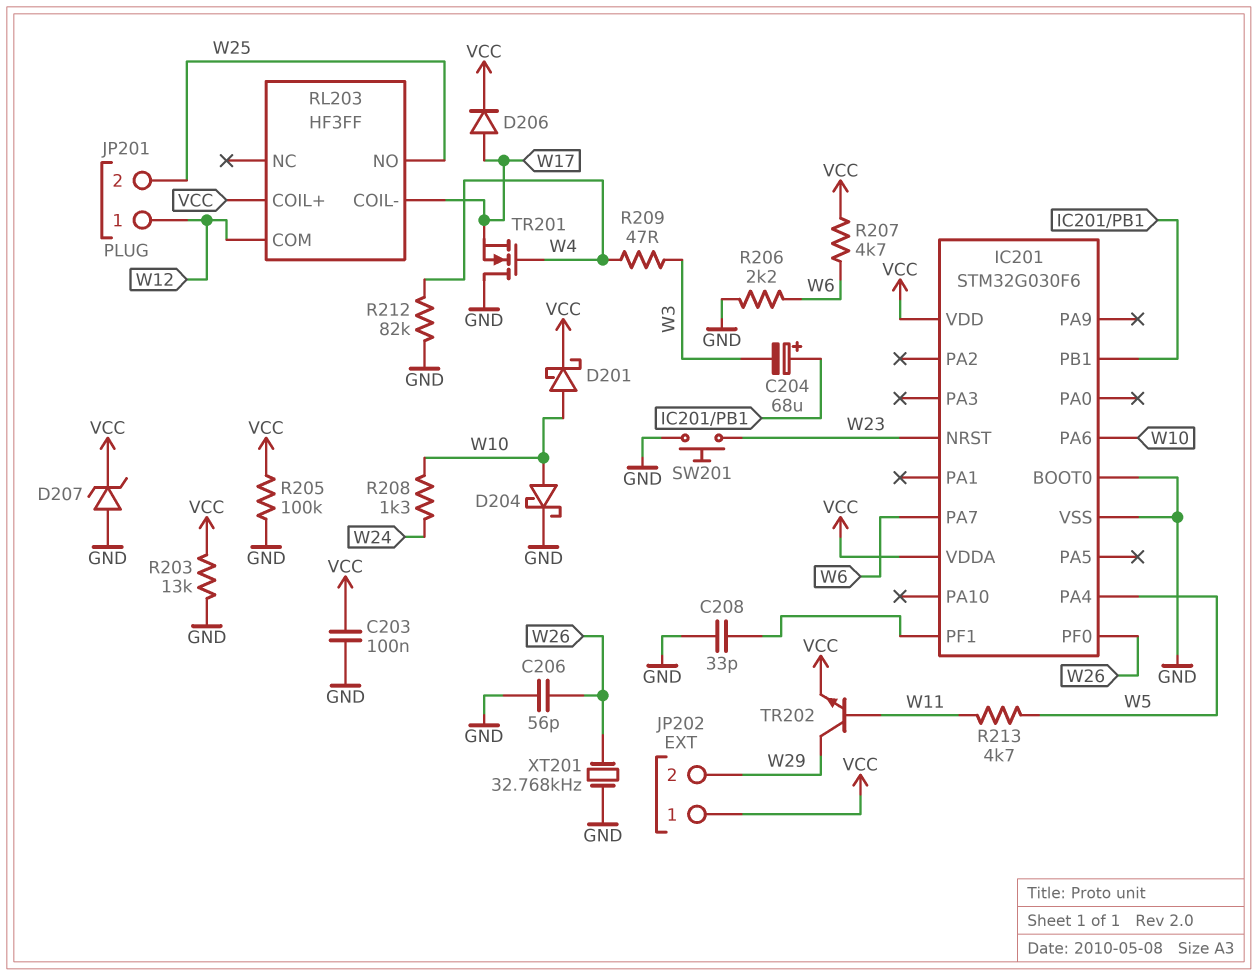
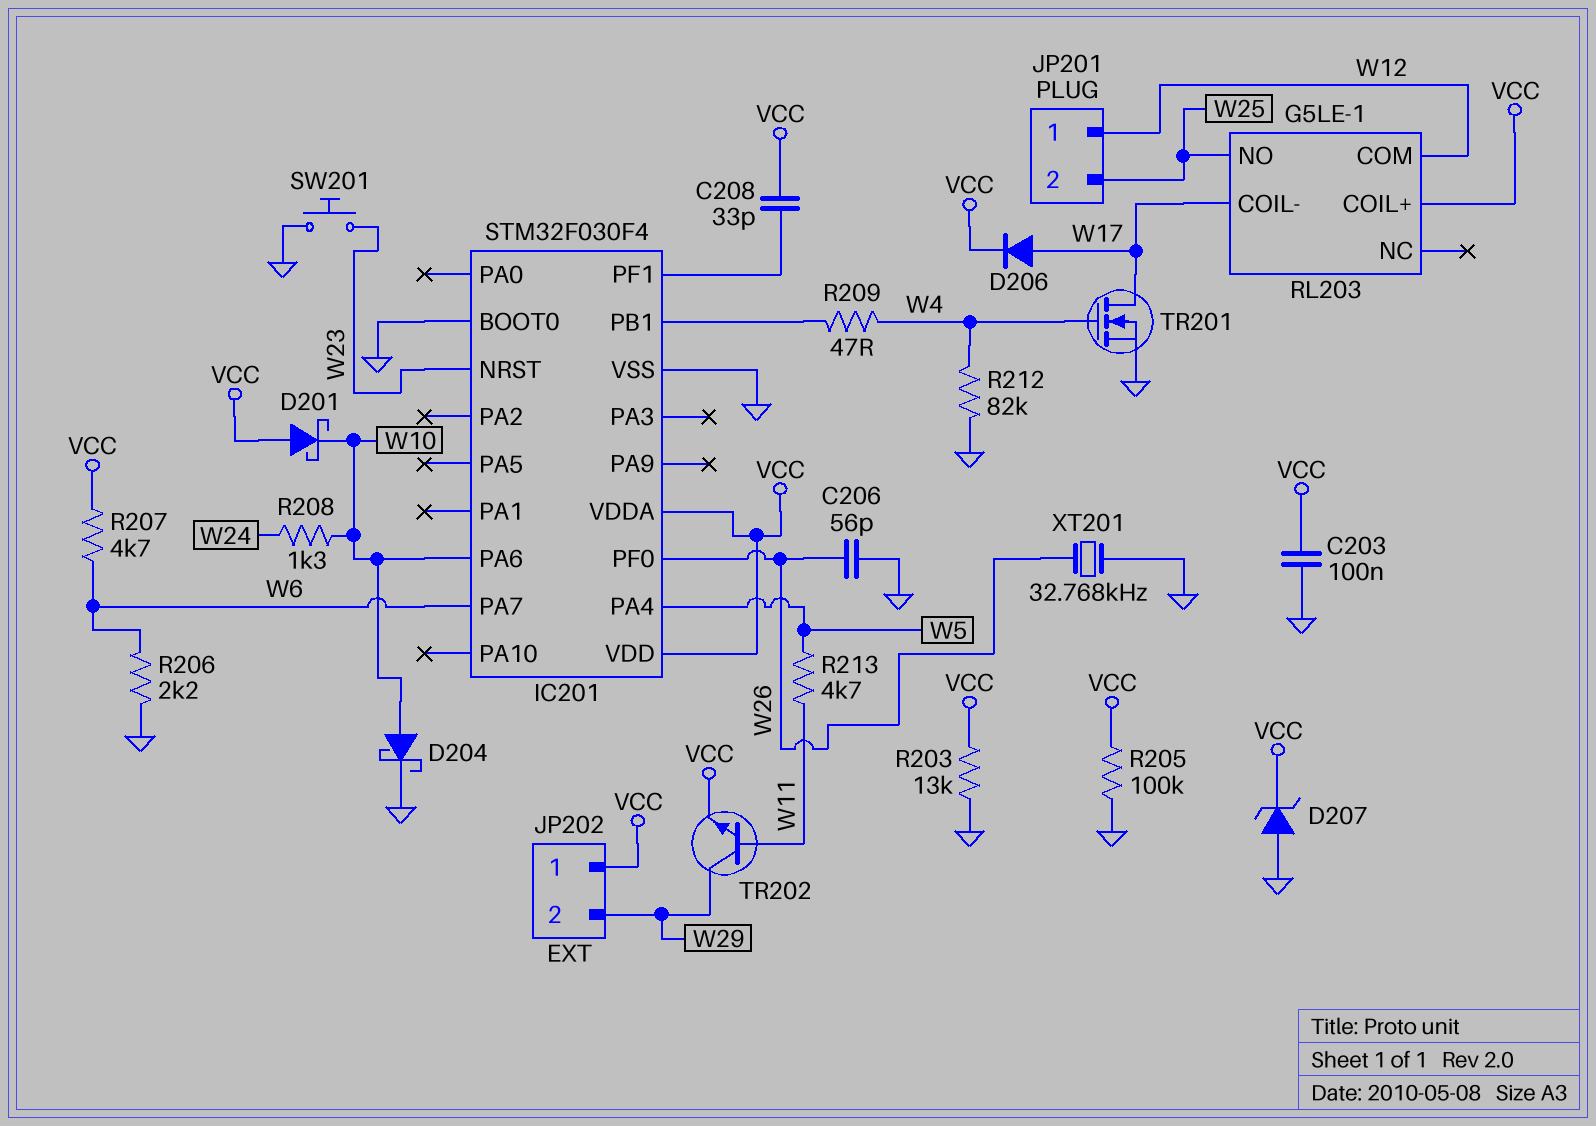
C204: 68uF (plus IC201/PB1, minus W3) -> none
C208: 33pF (GND, IC201/PF1) -> 33pF (IC201/PF1, VCC)
D201: schottky (A W10, K VCC) -> schottky (A VCC, K W10)
IC201: STM32G030F6 -> STM32F030F4
R209: 47 (W3, W4) -> 47 (IC201/PB1, W4)
RL203: HF3FF -> G5LE-1
TR201: NMOS (G W4, D GND, S W17) -> NMOS (G W4, D W17, S GND)

